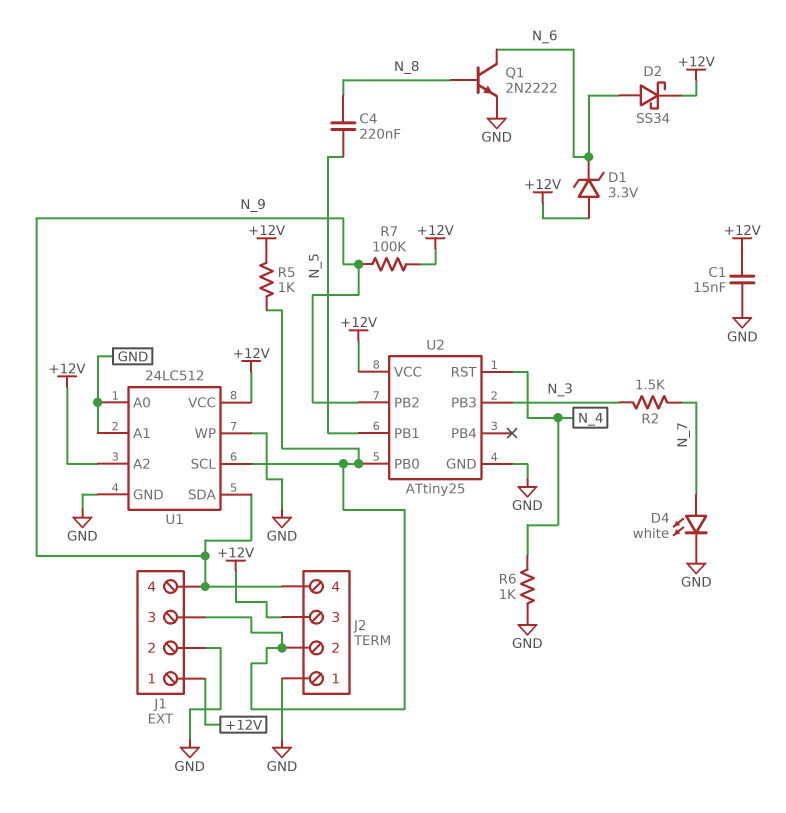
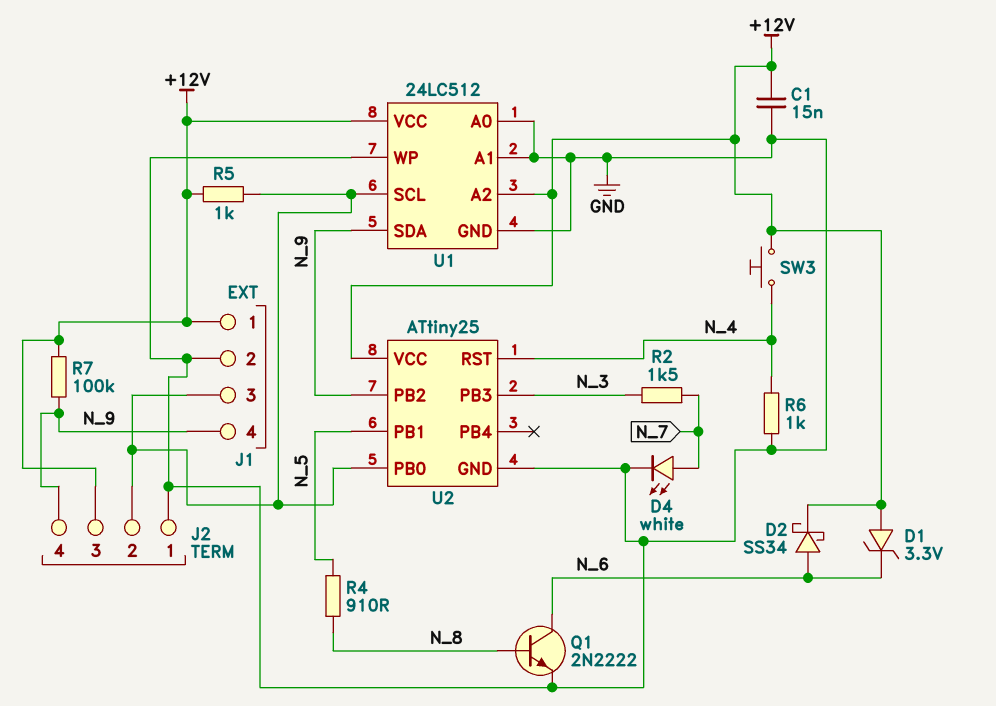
C4: 220nF (N_5, N_8) -> none
R4: none -> 910 (N_5, N_8)
SW3: none -> button (+12V, N_4)

